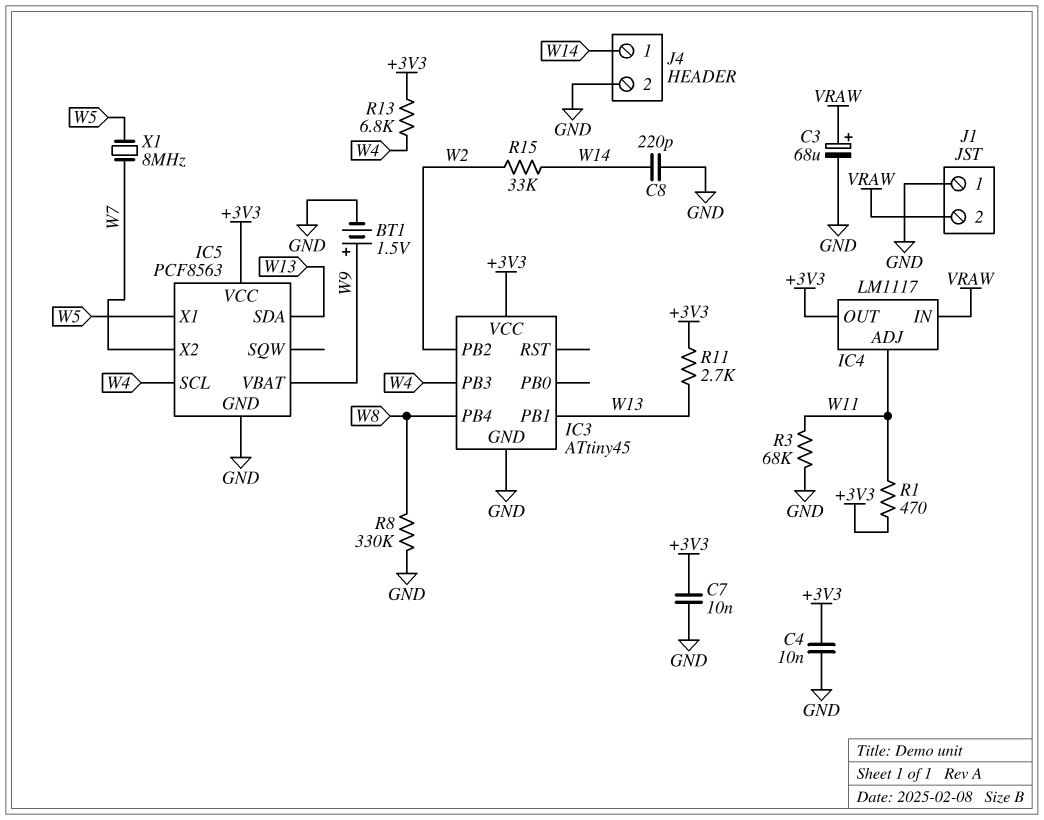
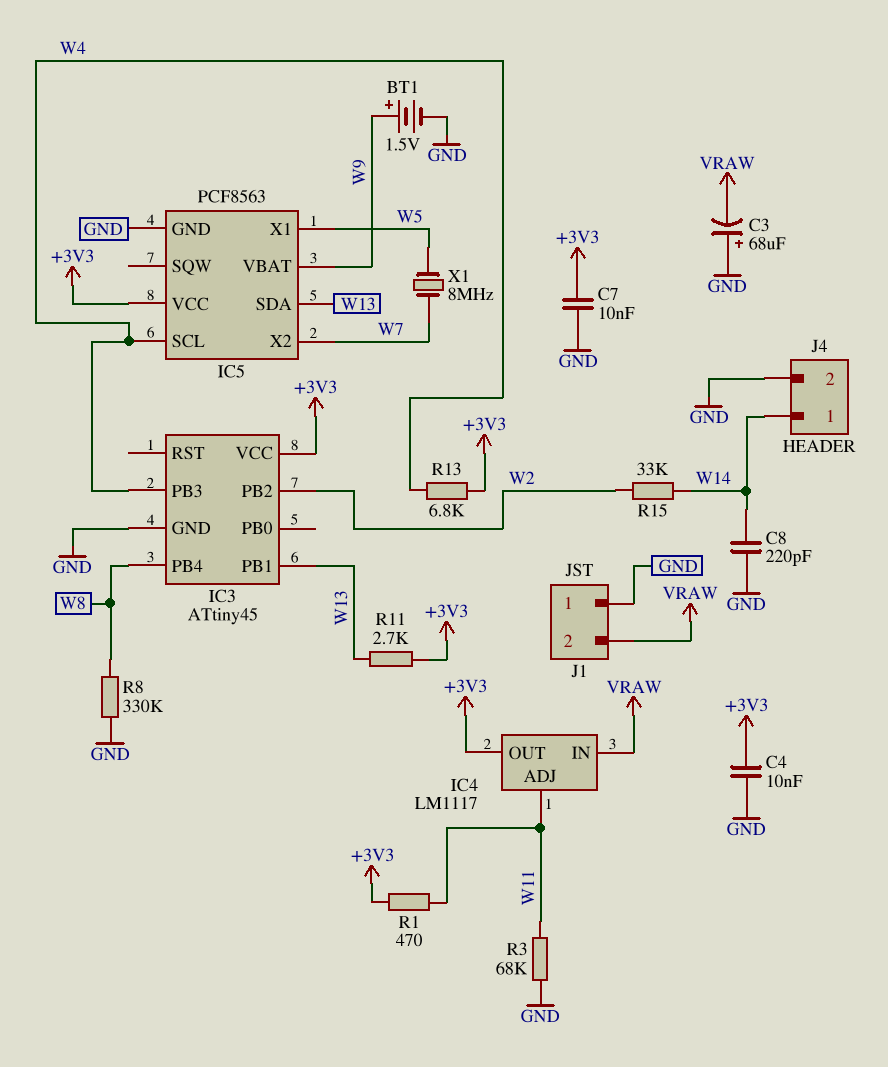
C3: 68uF (plus VRAW, minus GND) -> 68uF (plus GND, minus VRAW)

